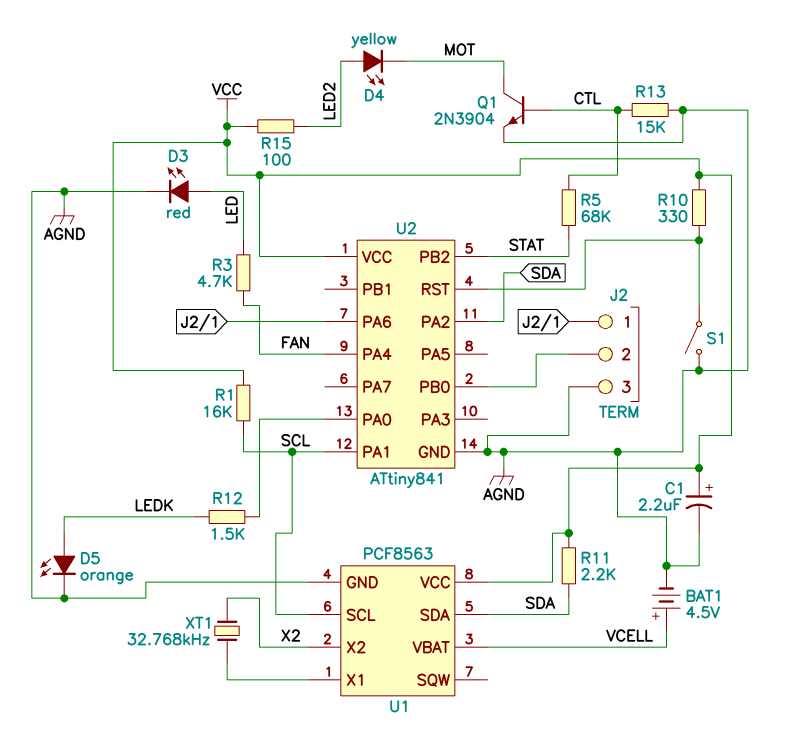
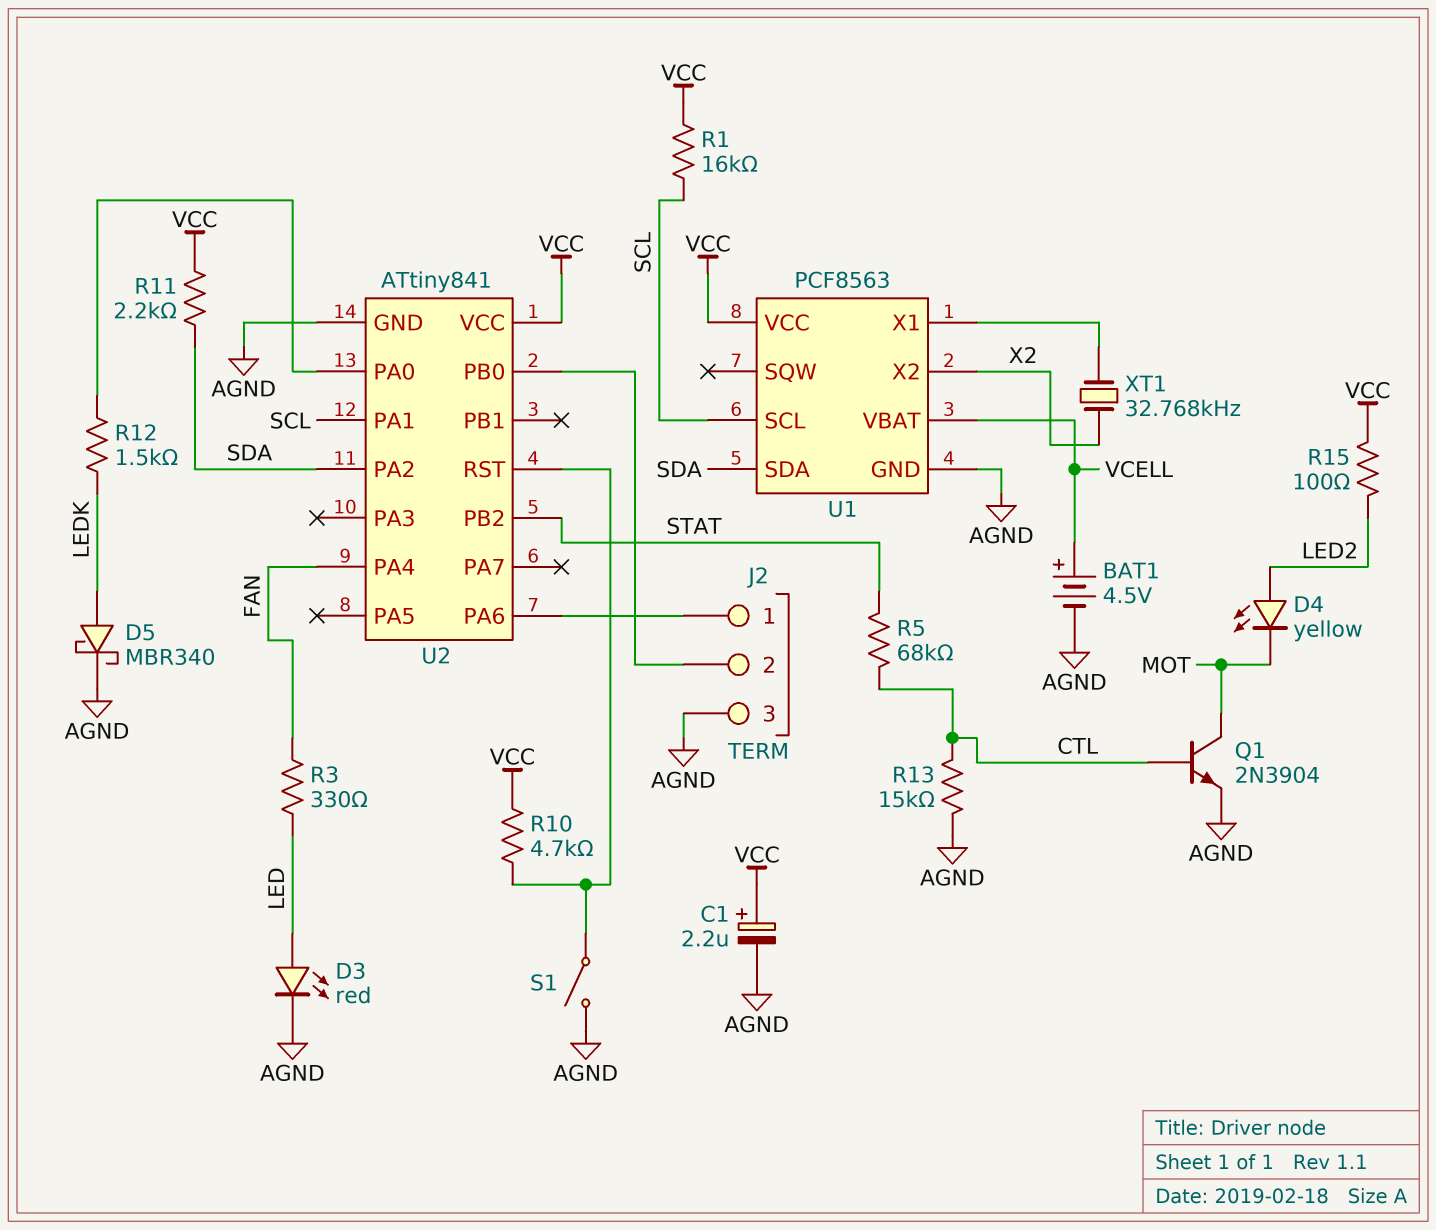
D5: LED orange (A LEDK, K AGND) -> schottky MBR340 (A LEDK, K AGND)
R3: 4.7k (FAN, LED) -> 330 (FAN, LED)
R10: 330 (U2/RST, VCC) -> 4.7k (U2/RST, VCC)

